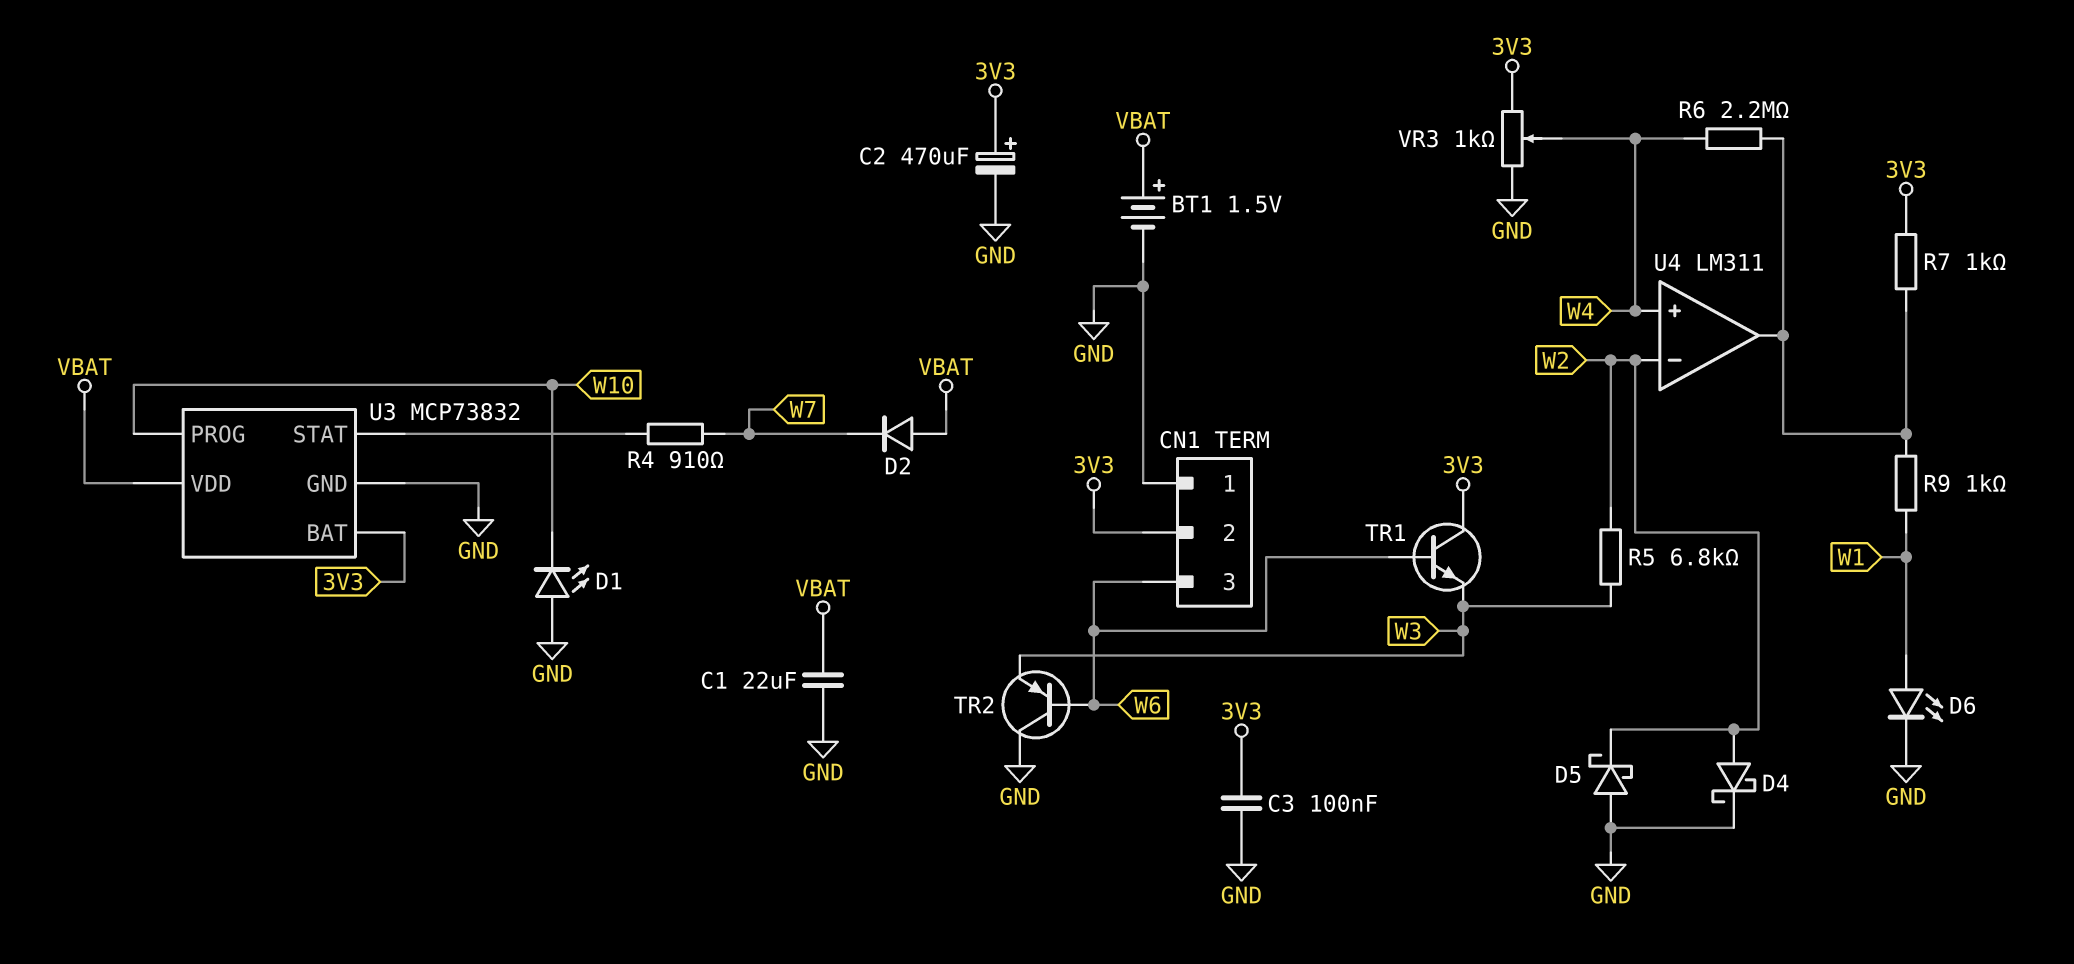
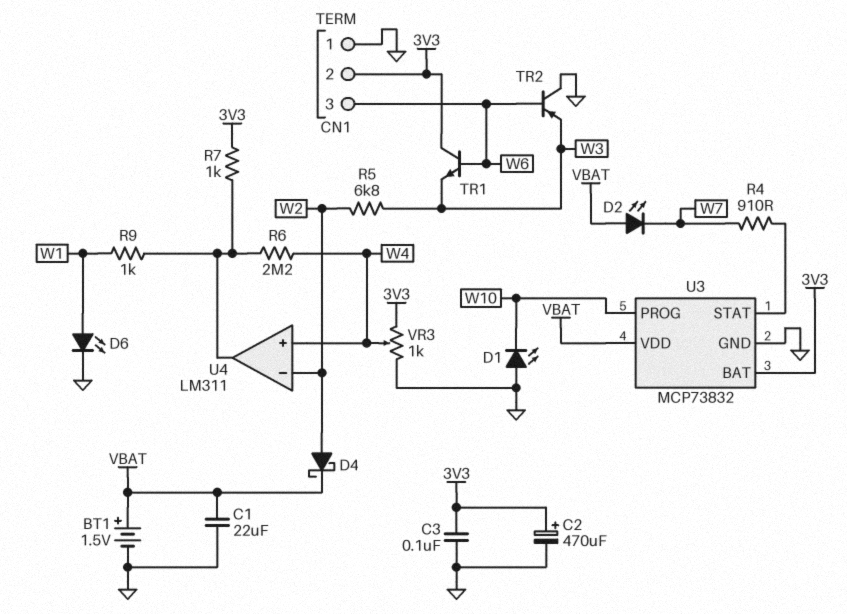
D2: diode (A VBAT, K W7) -> LED (A VBAT, K W7)
D4: schottky (A W2, K GND) -> schottky (A W2, K VBAT)
D5: schottky (A GND, K W2) -> none

